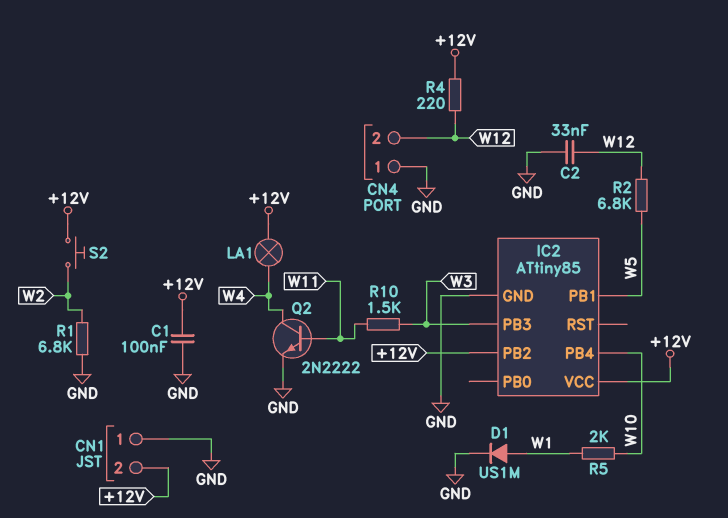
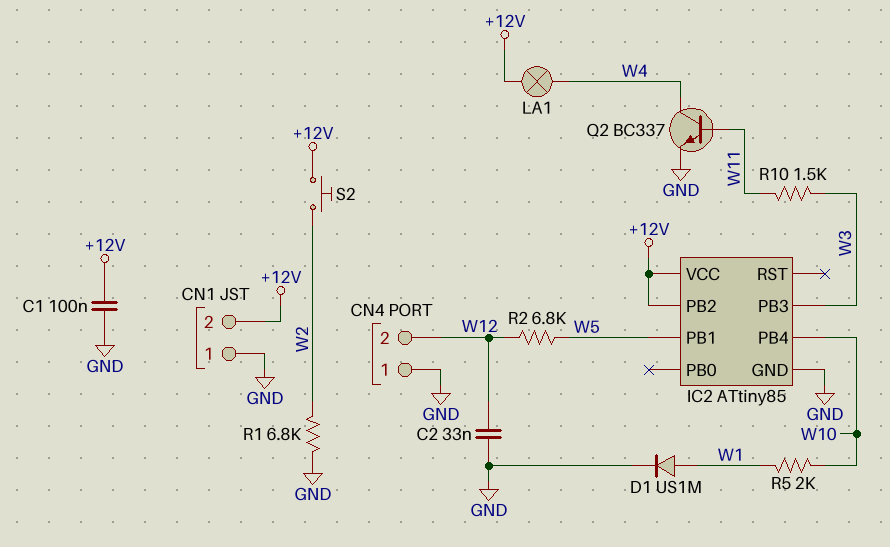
Q2: NPN 2N2222 (B W11, C W4, E GND) -> NPN BC337 (B W11, C W4, E GND)
R4: 220 (+12V, W12) -> none

